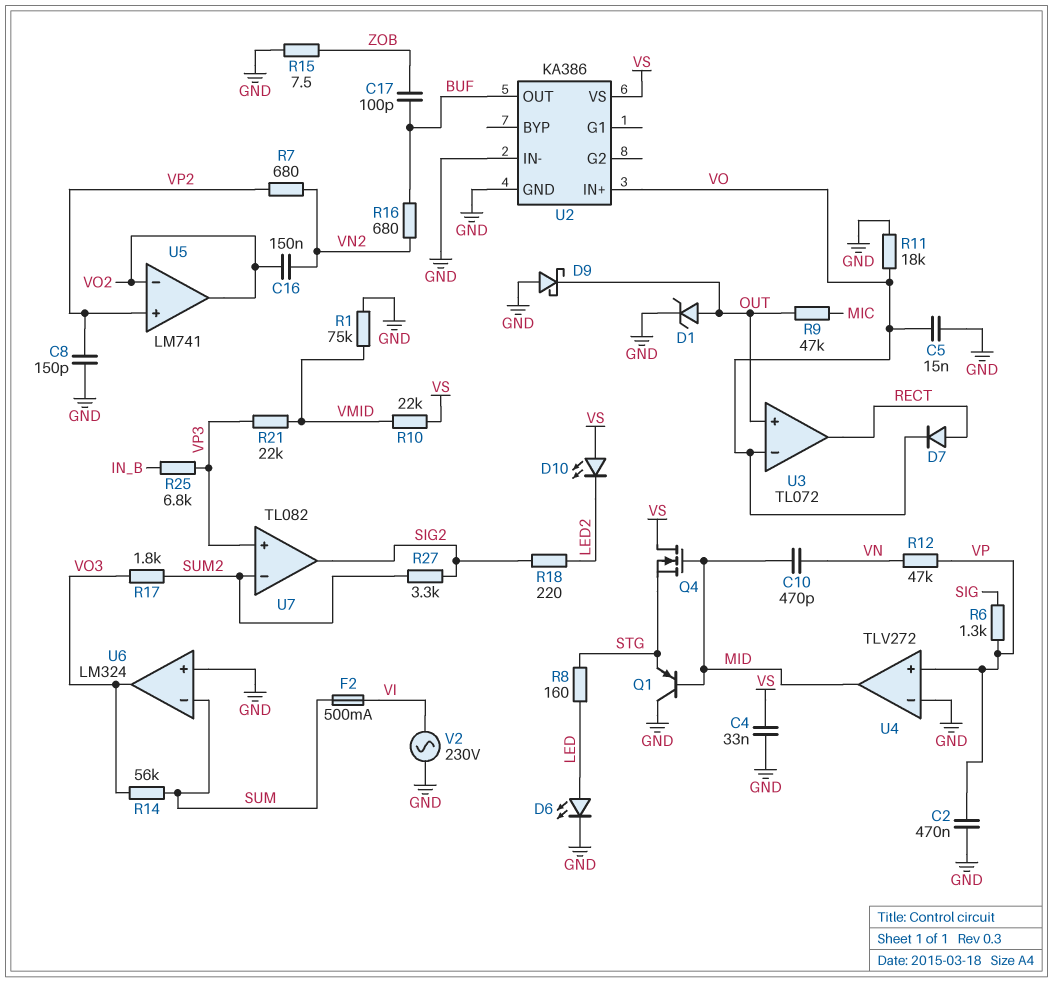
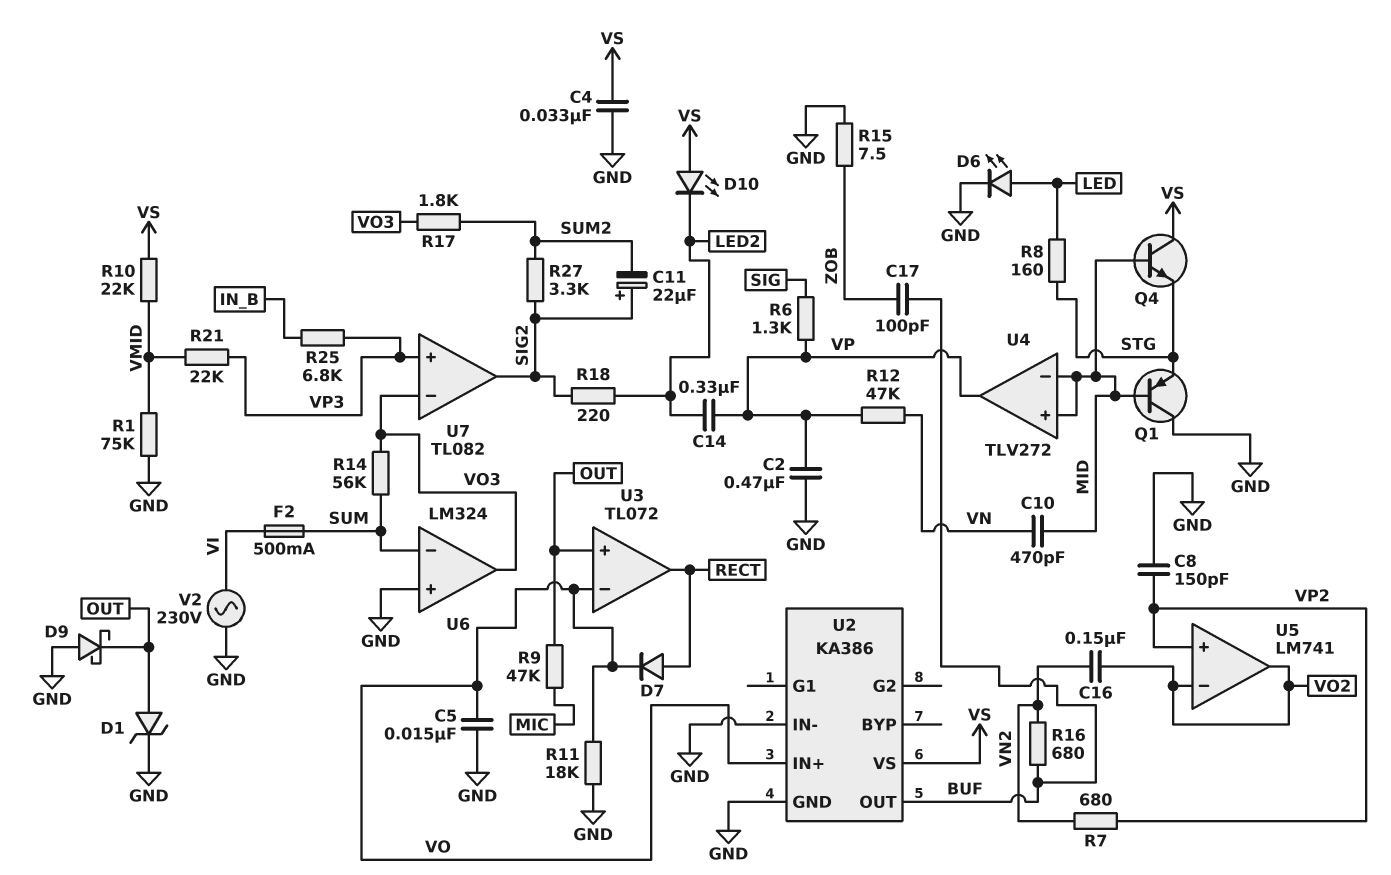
C11: none -> 22uF (plus SIG2, minus SUM2)
C14: none -> 330nF (LED2, VP)
Q4: NMOS (G MID, D VS, S STG) -> NPN (B MID, C VS, E STG)
U4 pin in+: VP -> MID
U4 pin in-: GND -> MID
U4 pin out: MID -> VP
U7 pin in-: SUM2 -> VO3

